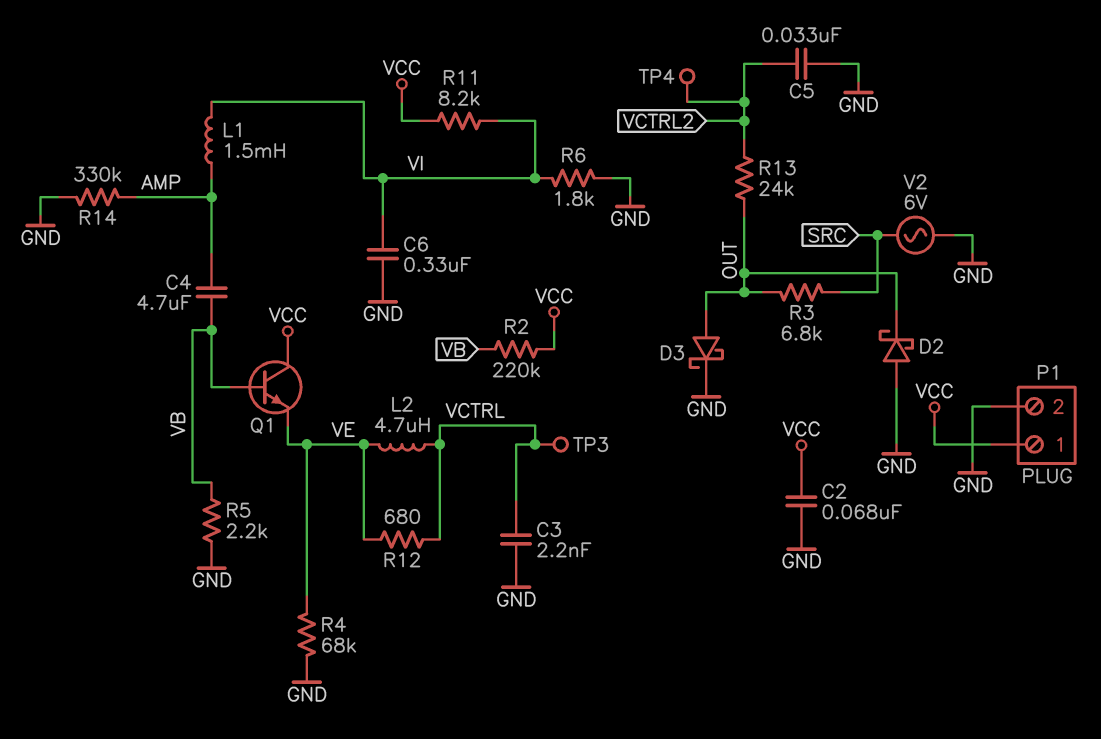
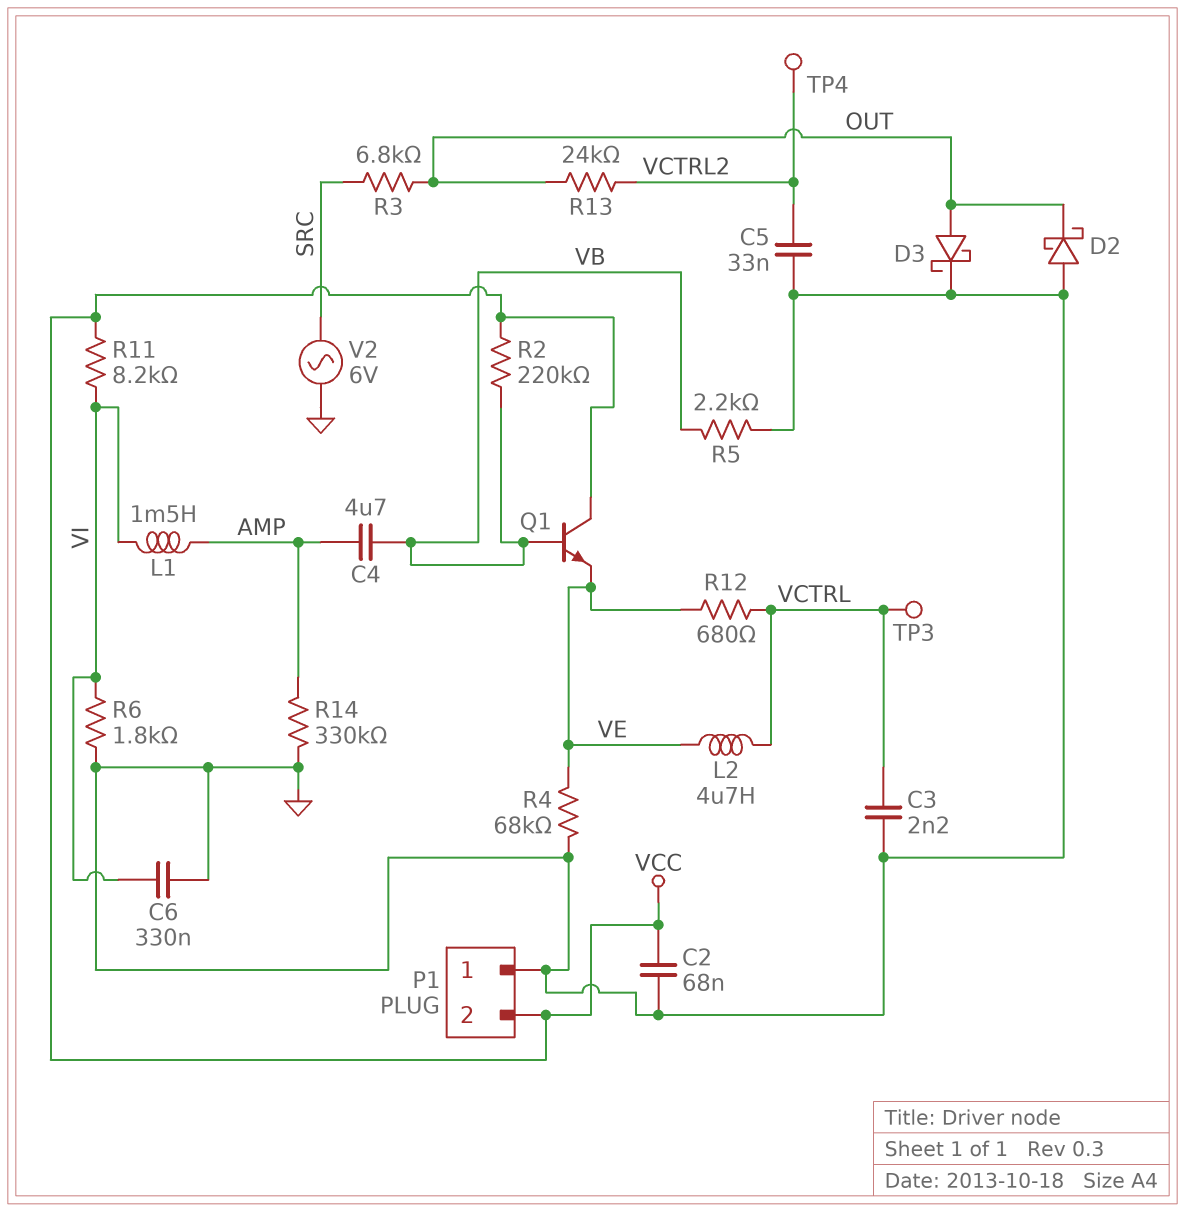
P1 pin 1: VCC -> GND
P1 pin 2: GND -> VCC

